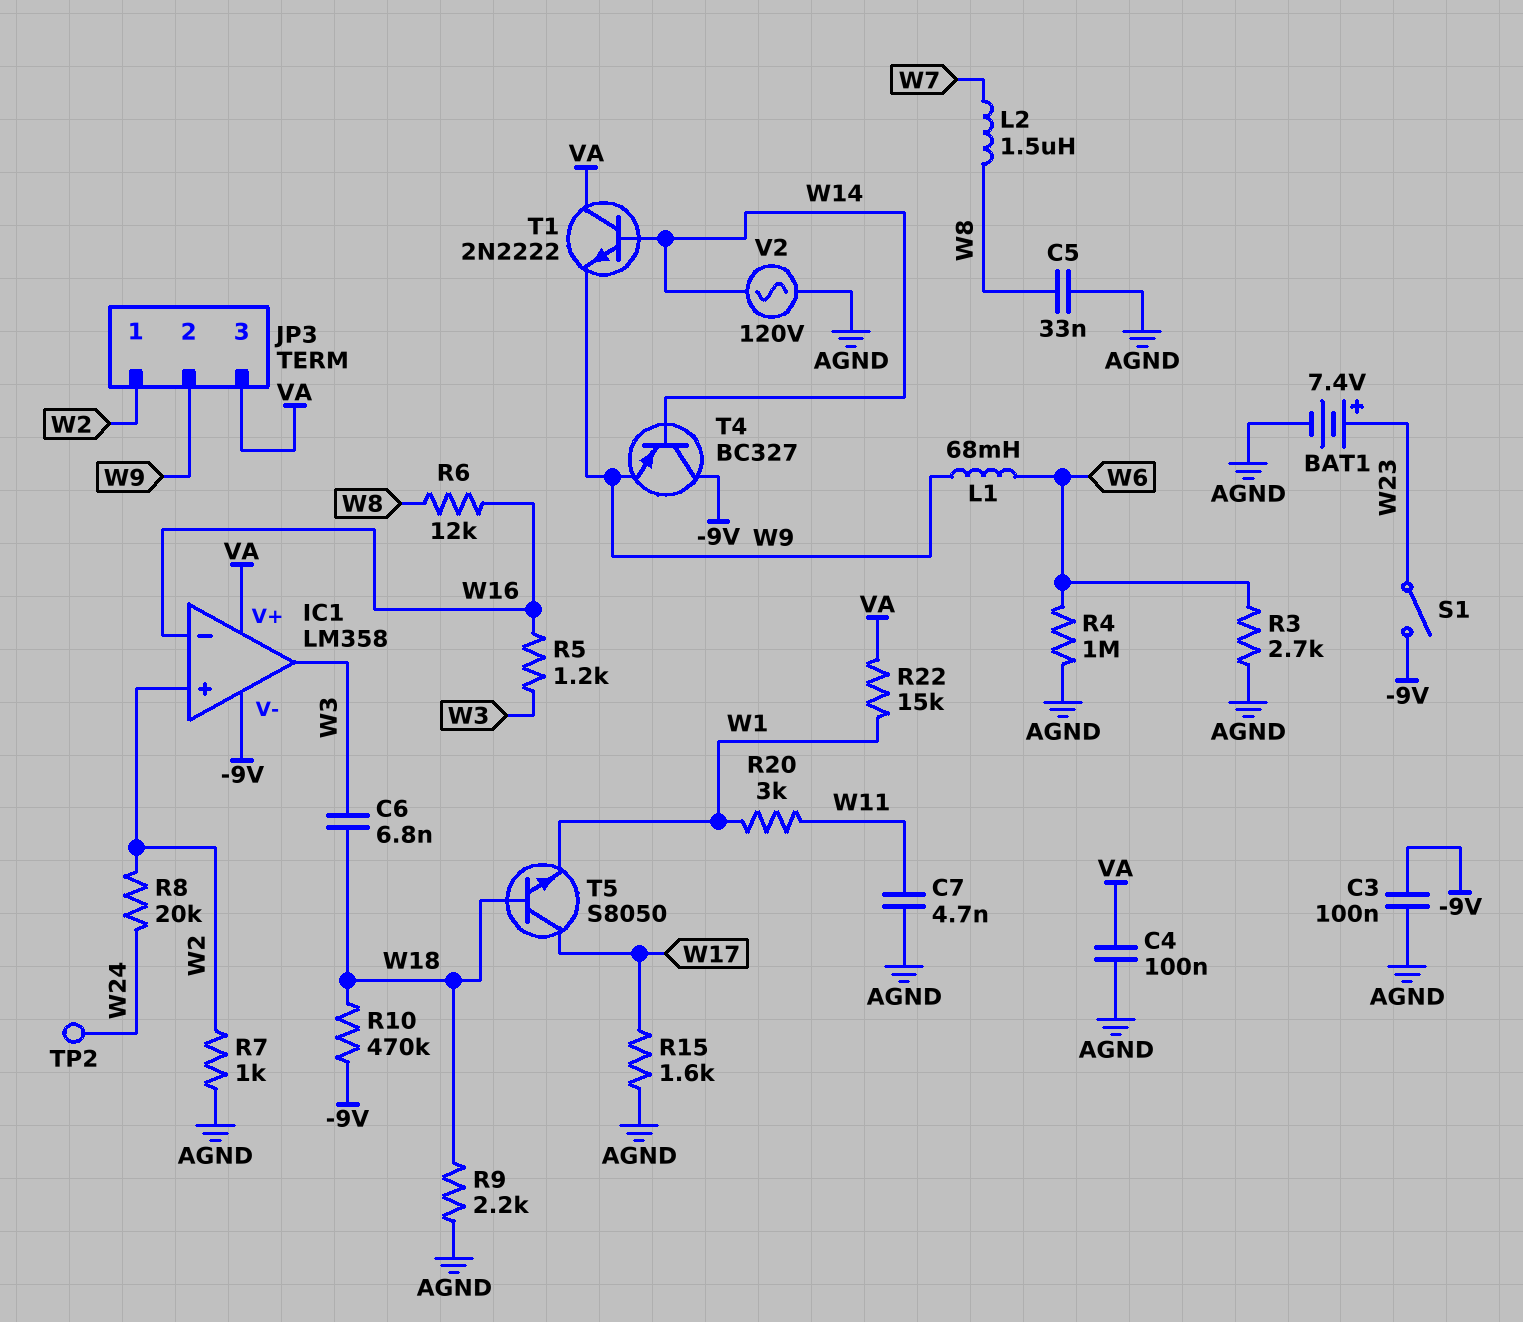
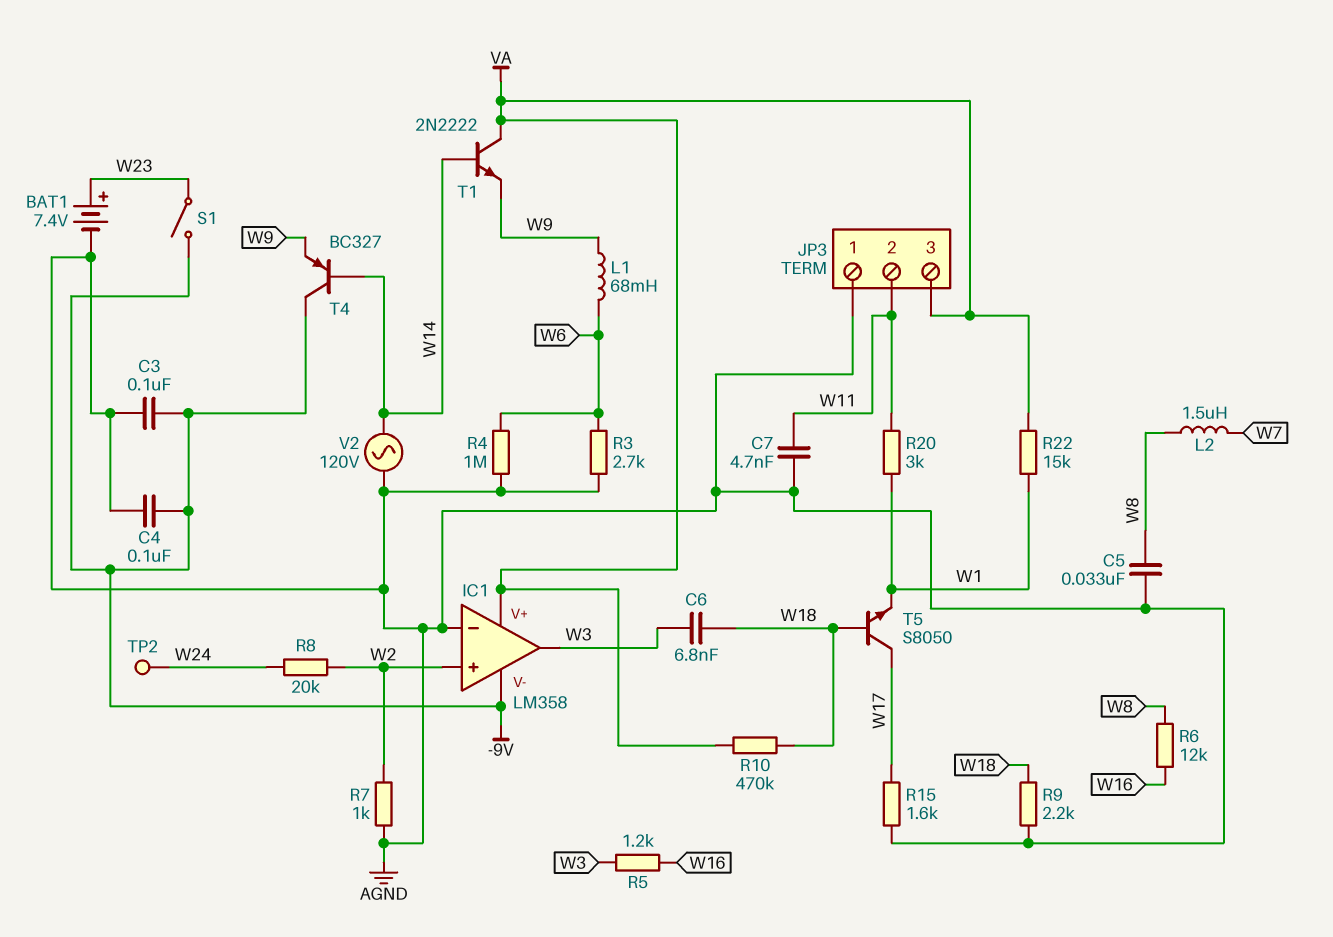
C4: 100nF (AGND, VA) -> 100nF (-9V, AGND)
IC1 pin in-: W16 -> AGND
JP3 pin 1: W2 -> AGND
JP3 pin 2: W9 -> W11
R10: 470k (-9V, W18) -> 470k (VA, W18)

